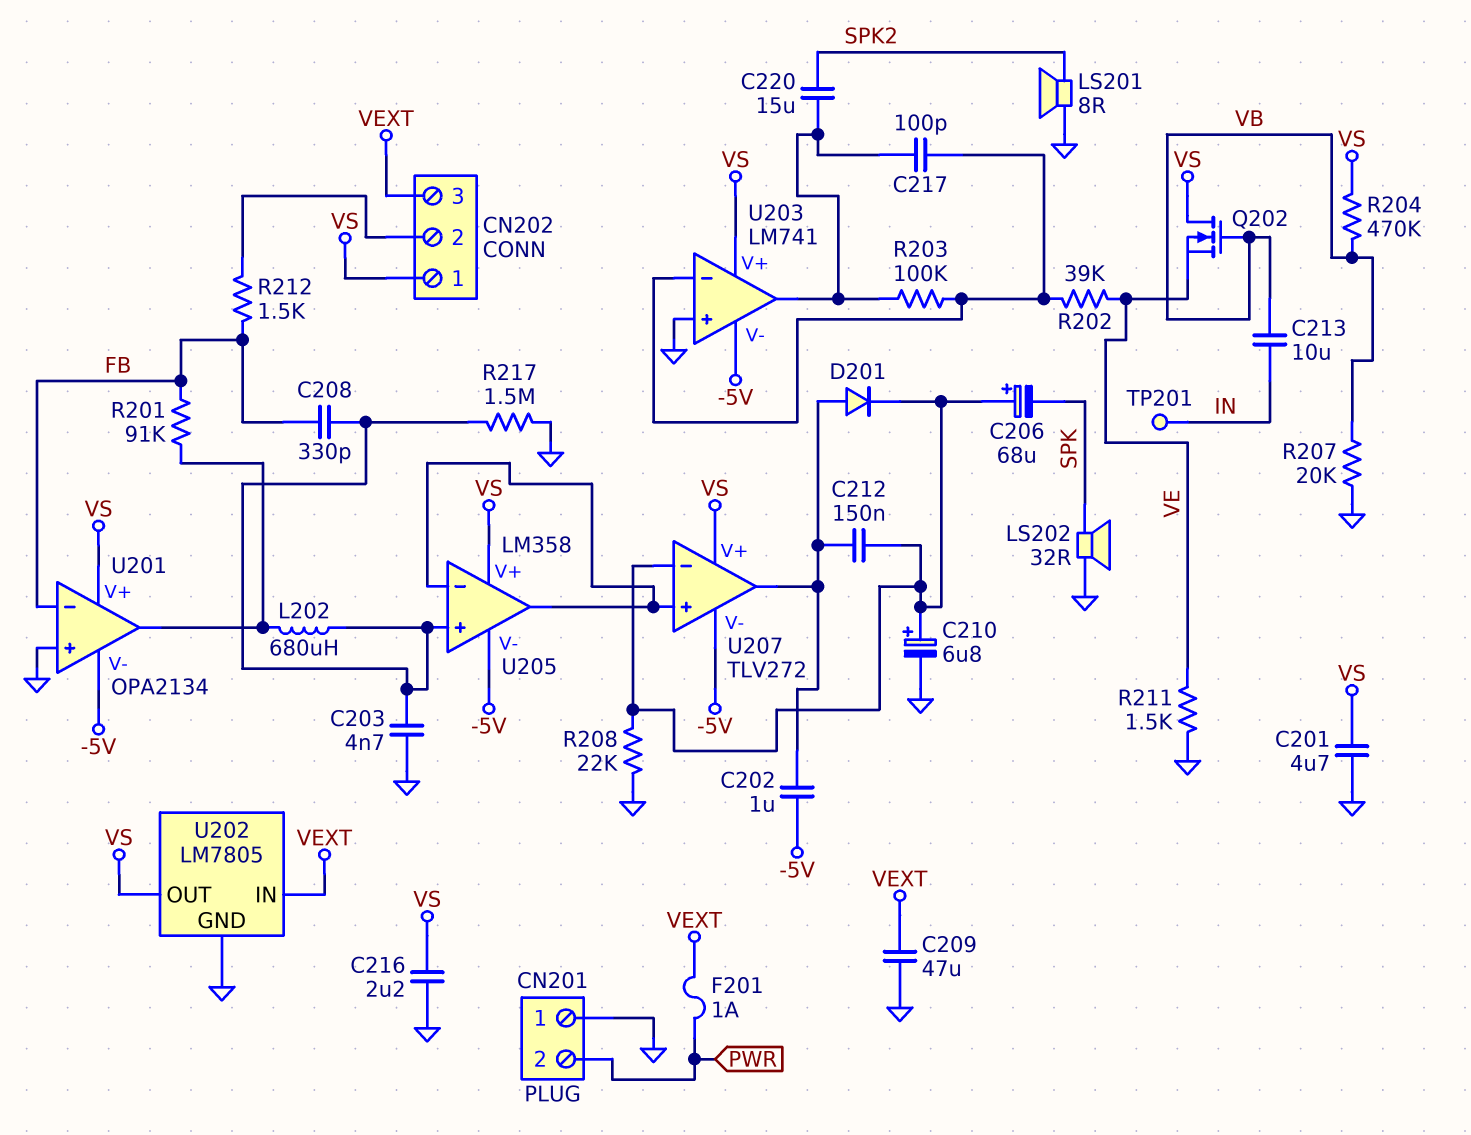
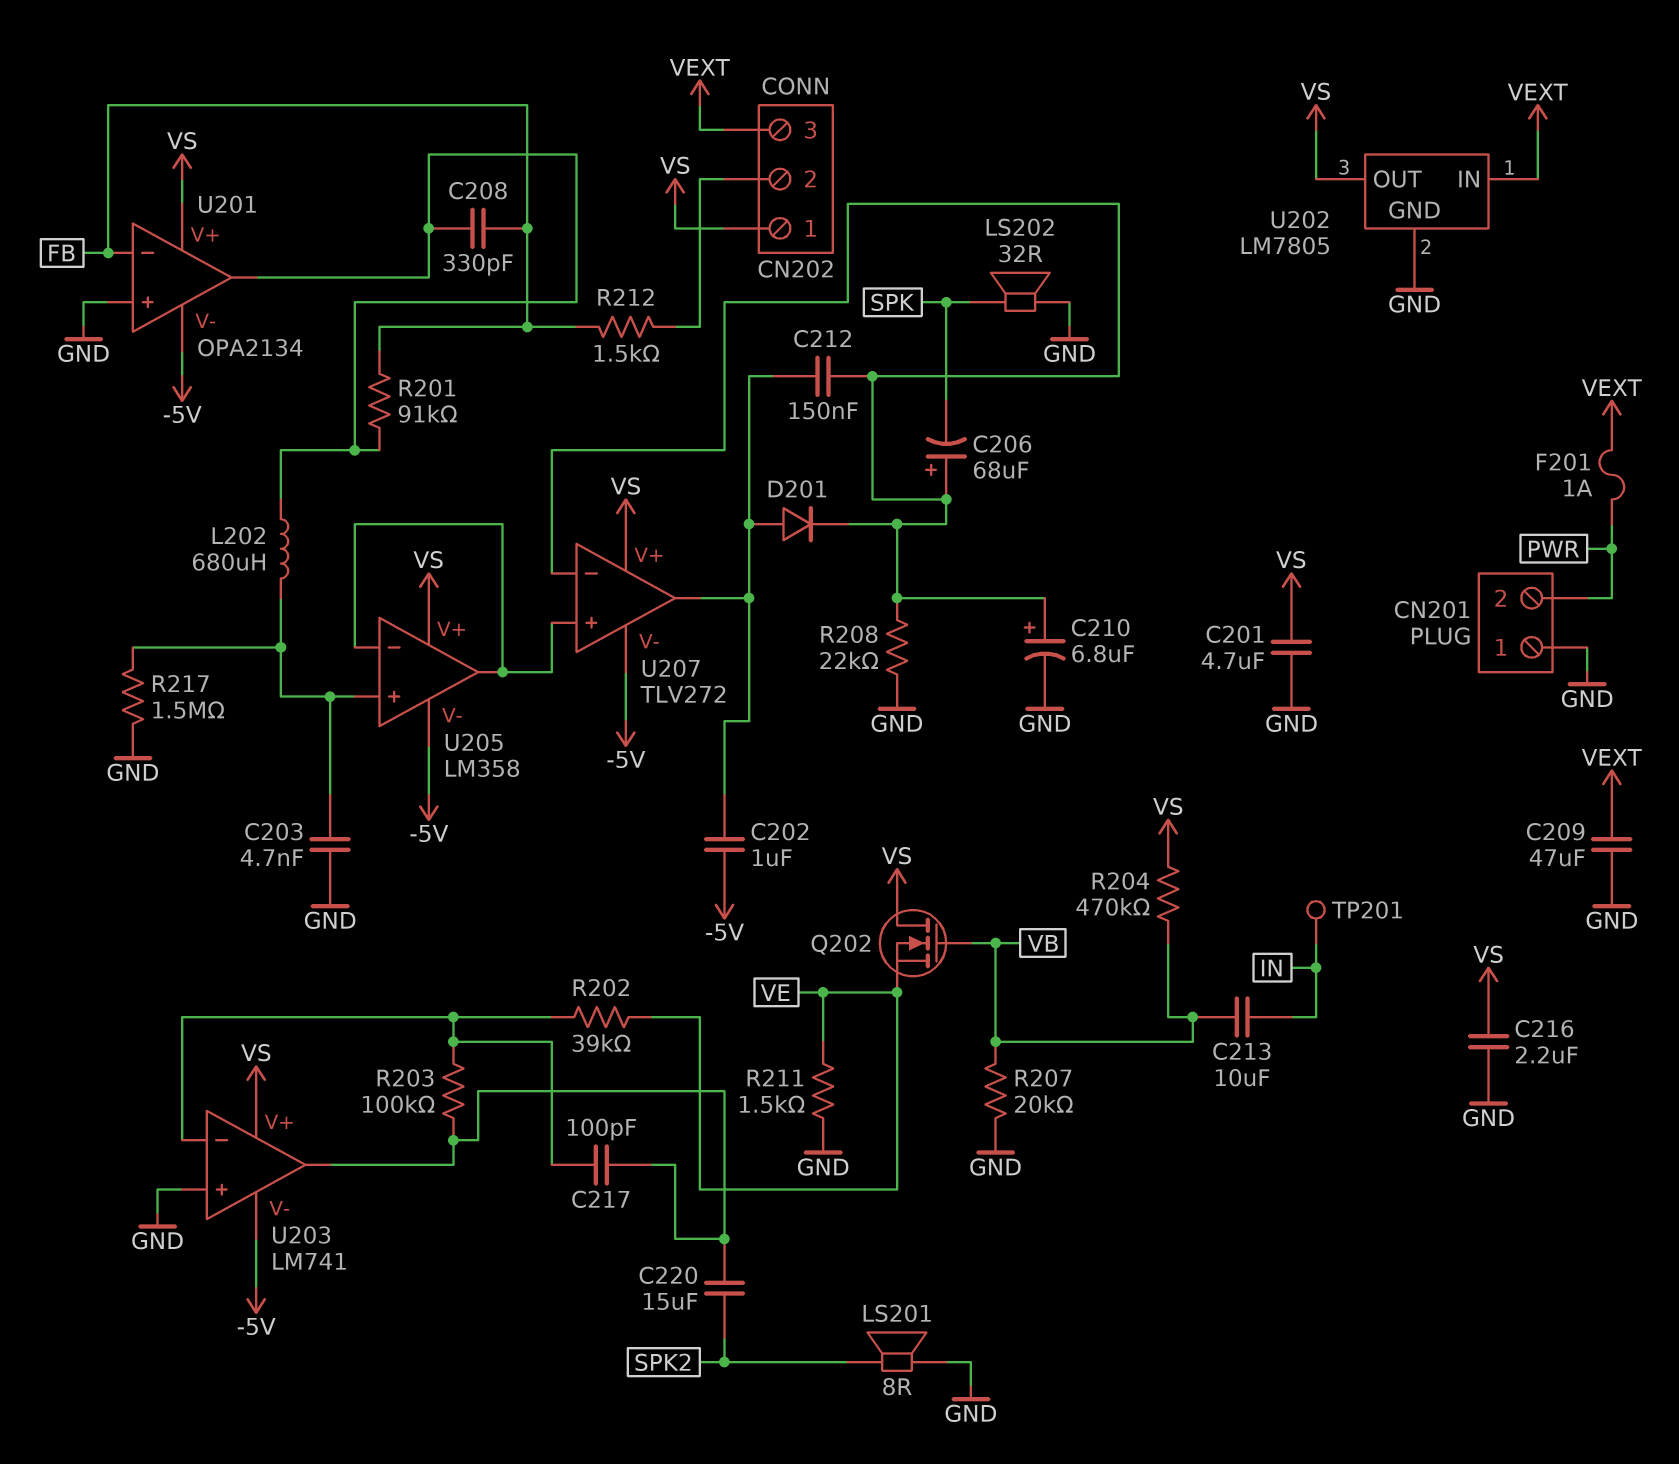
C208: 330pF (FB, U205/in+) -> 330pF (FB, U201/out)

